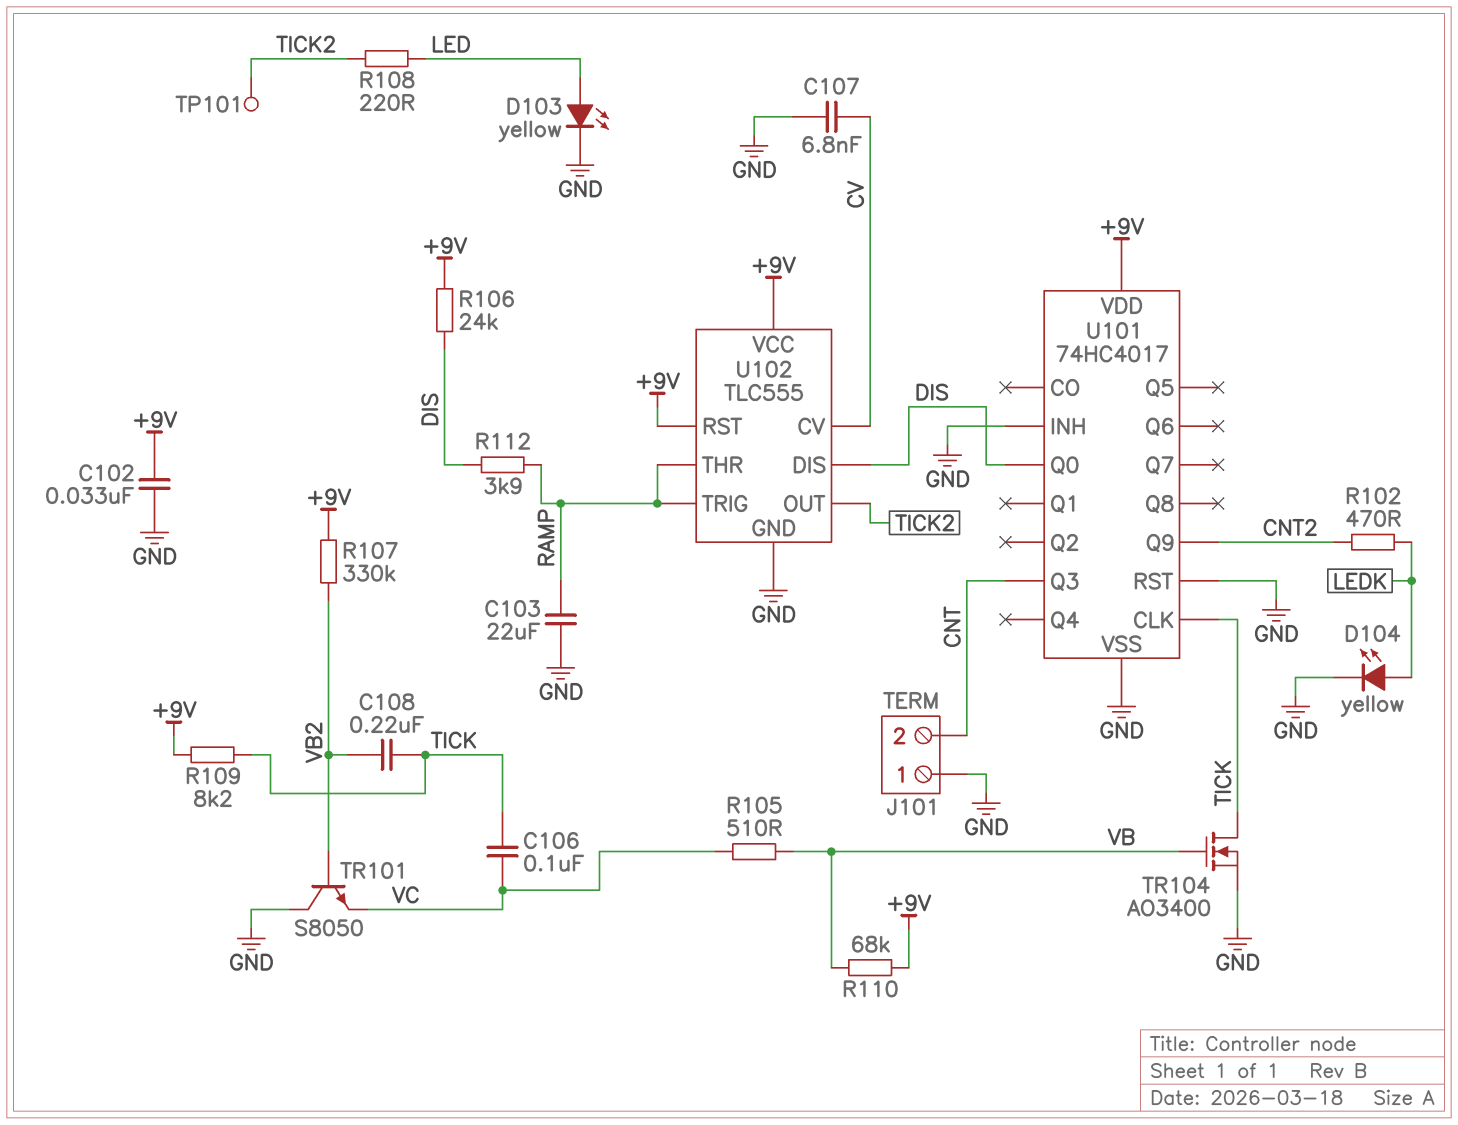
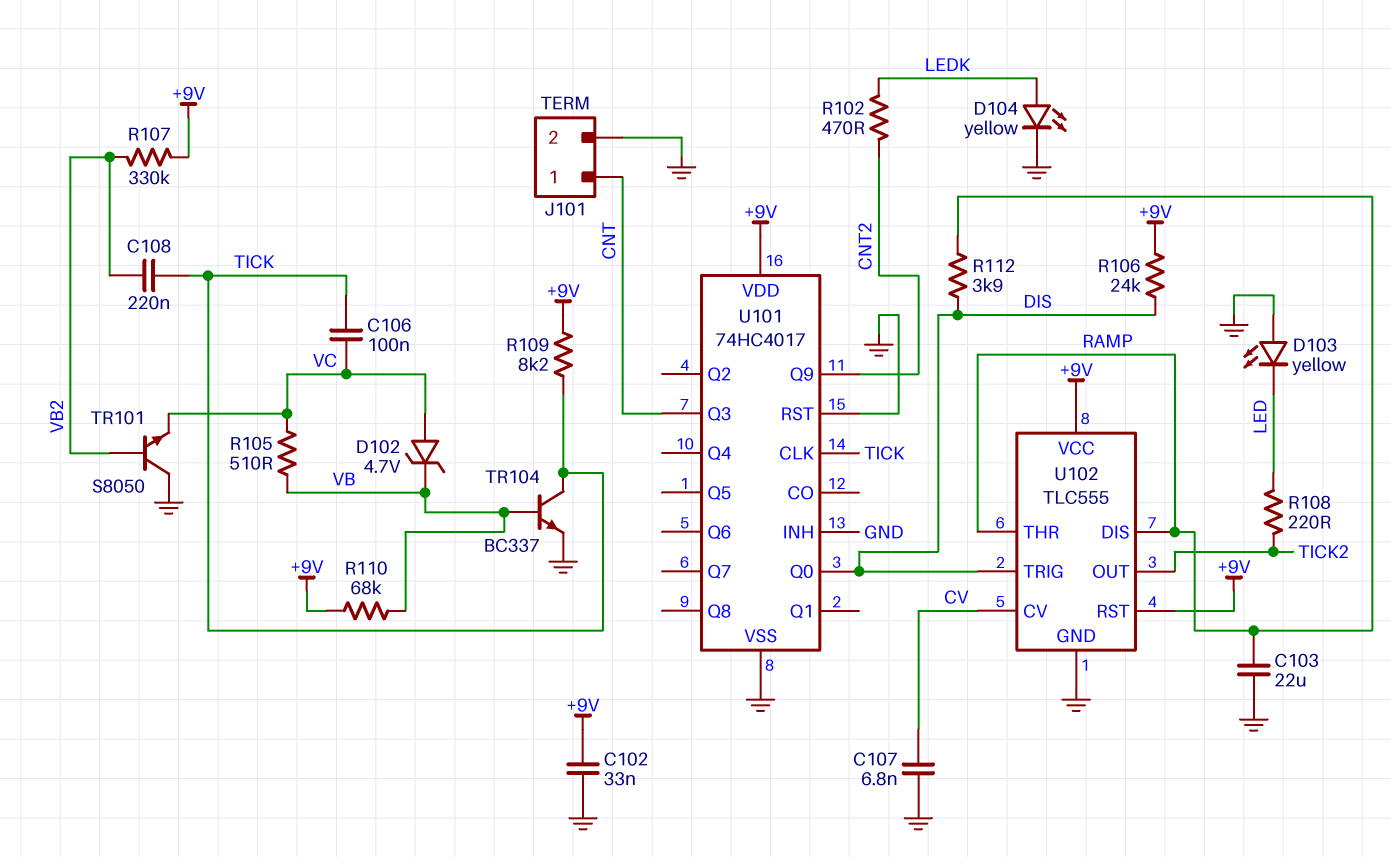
D102: none -> zener 4.7V (A VC, K VB)
D103: LED yellow (A LED, K GND) -> LED yellow (A GND, K LED)
J101 pin 1: GND -> CNT
J101 pin 2: CNT -> GND
TP101: test point (TICK2) -> none
TR104: NMOS AO3400 (G VB, D TICK, S GND) -> NPN BC337 (B VB, C TICK, E GND)
U102 pin DIS: DIS -> RAMP
U102 pin TRIG: RAMP -> DIS

